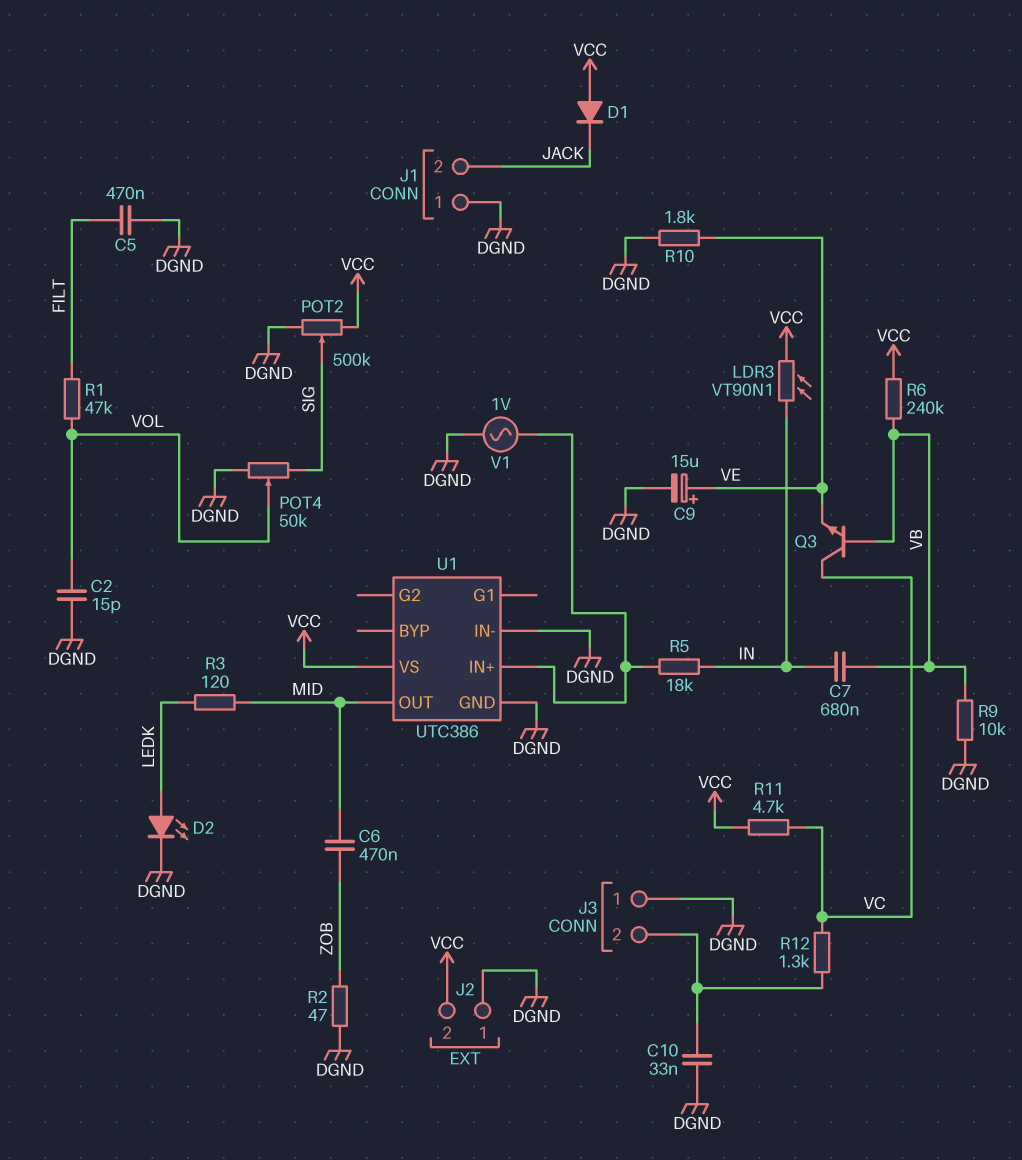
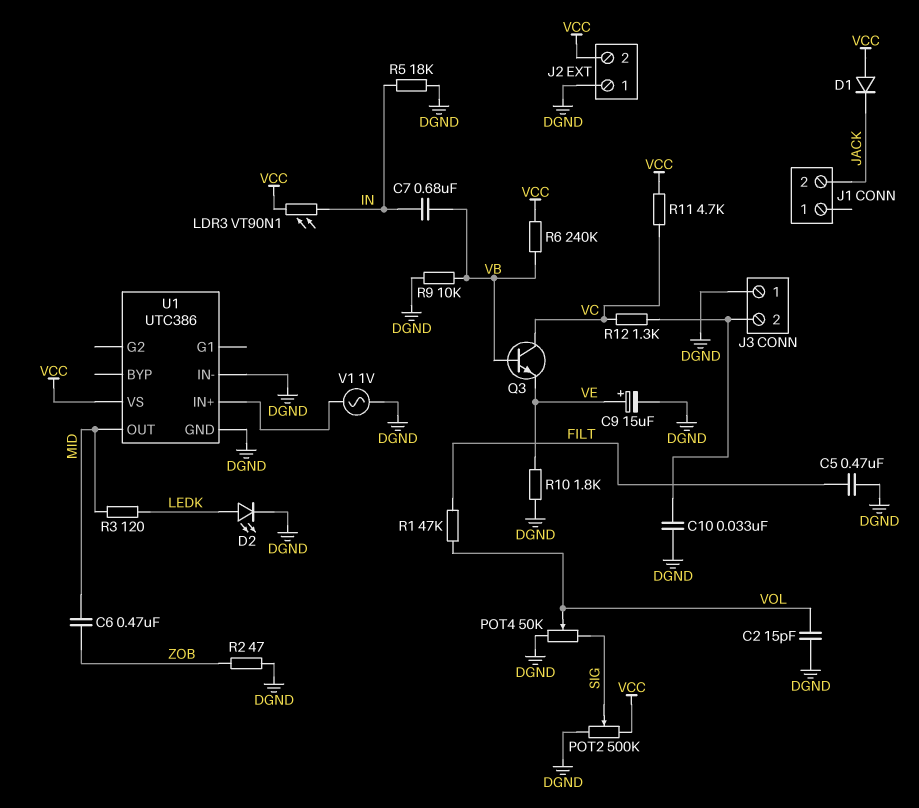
J1 pin 1: DGND -> none
R5: 18k (IN, U1/IN+) -> 18k (DGND, IN)

